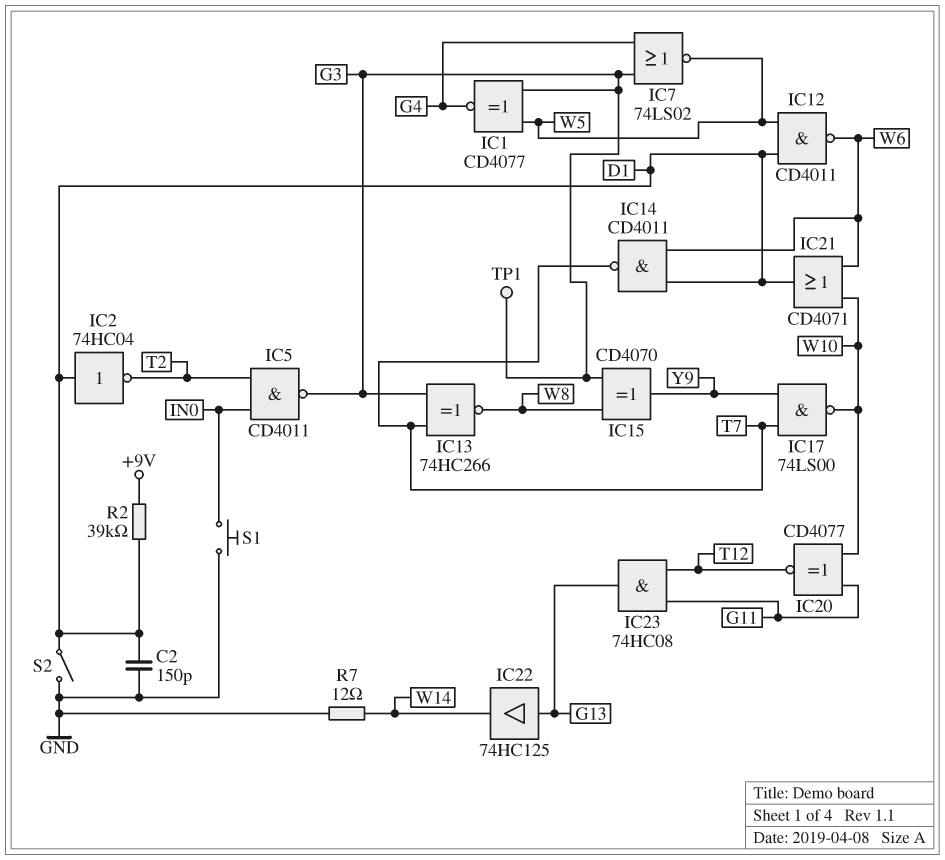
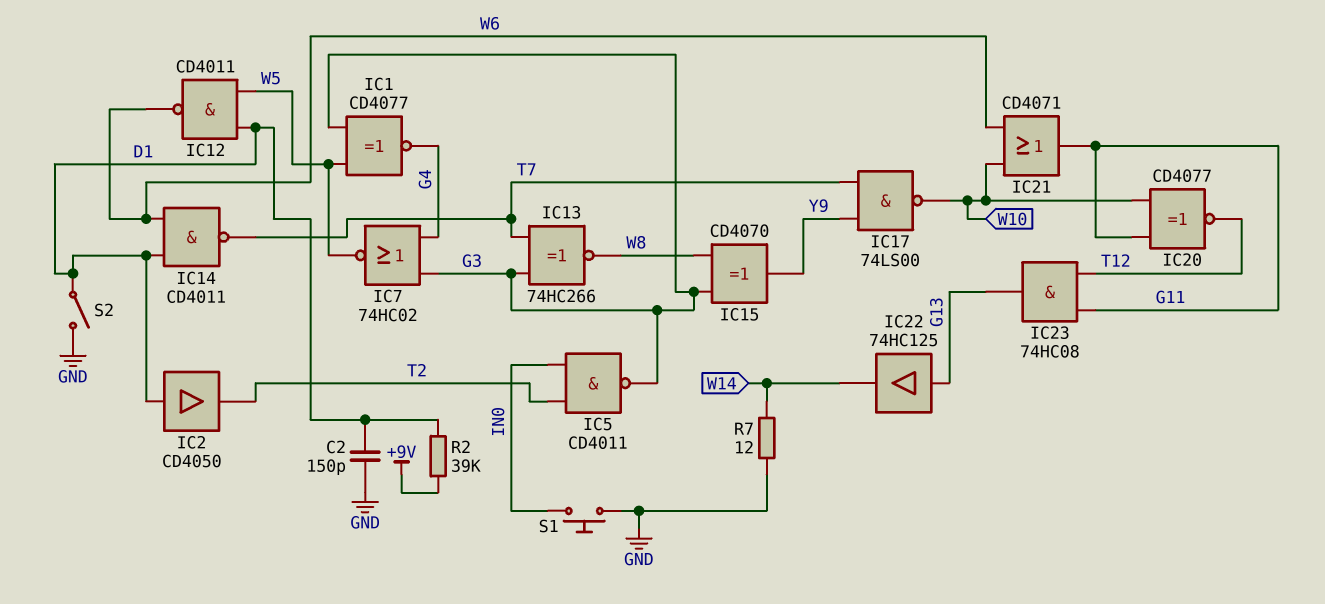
IC2: NOT 74HC04 (in D1, out T2) -> buffer CD4050 (in D1, out T2)
IC7: NOR 74LS02 (in G3, in G4, out W5) -> NOR 74HC02 (in G3, in G4, out W5)
IC21: OR CD4071 (in W6, in W10, out D1) -> OR CD4071 (in W6, in W10, out G11)
TP1: test point (G3) -> none

